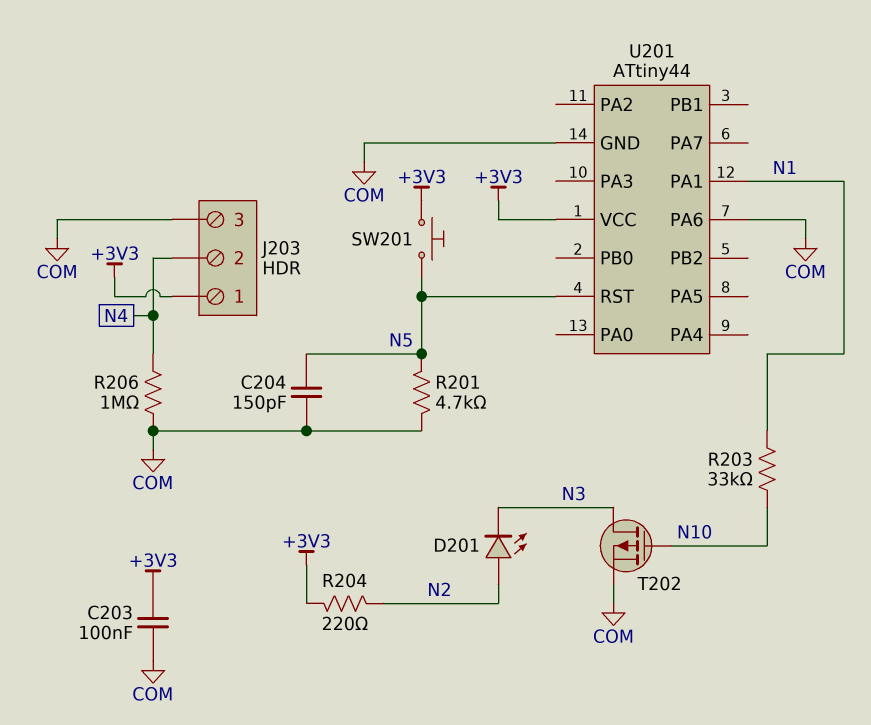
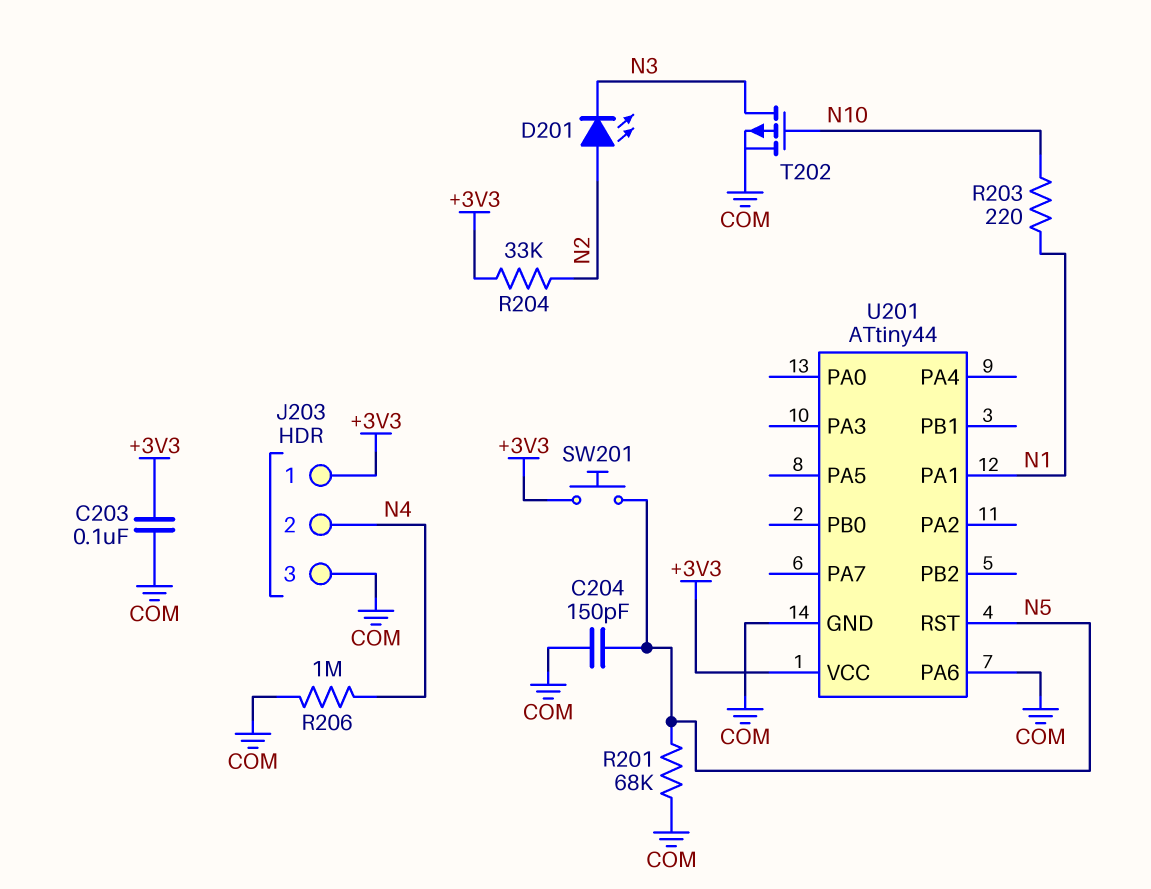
R201: 4.7k (COM, N5) -> 68k (COM, N5)
R203: 33k (N1, N10) -> 220 (N1, N10)
R204: 220 (+3V3, N2) -> 33k (+3V3, N2)

